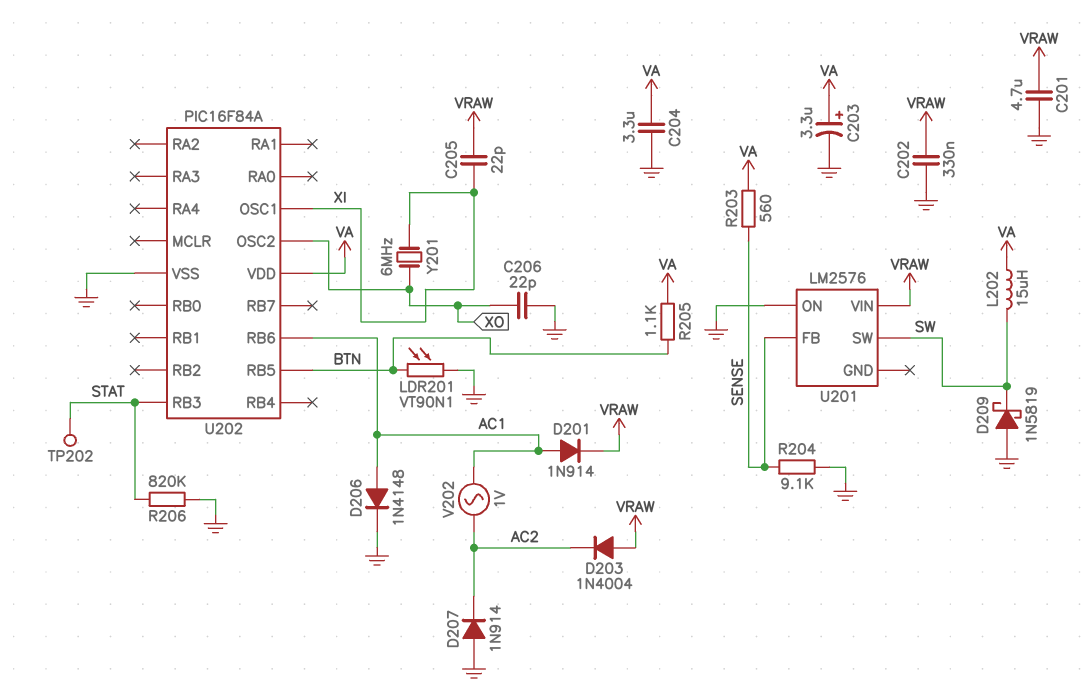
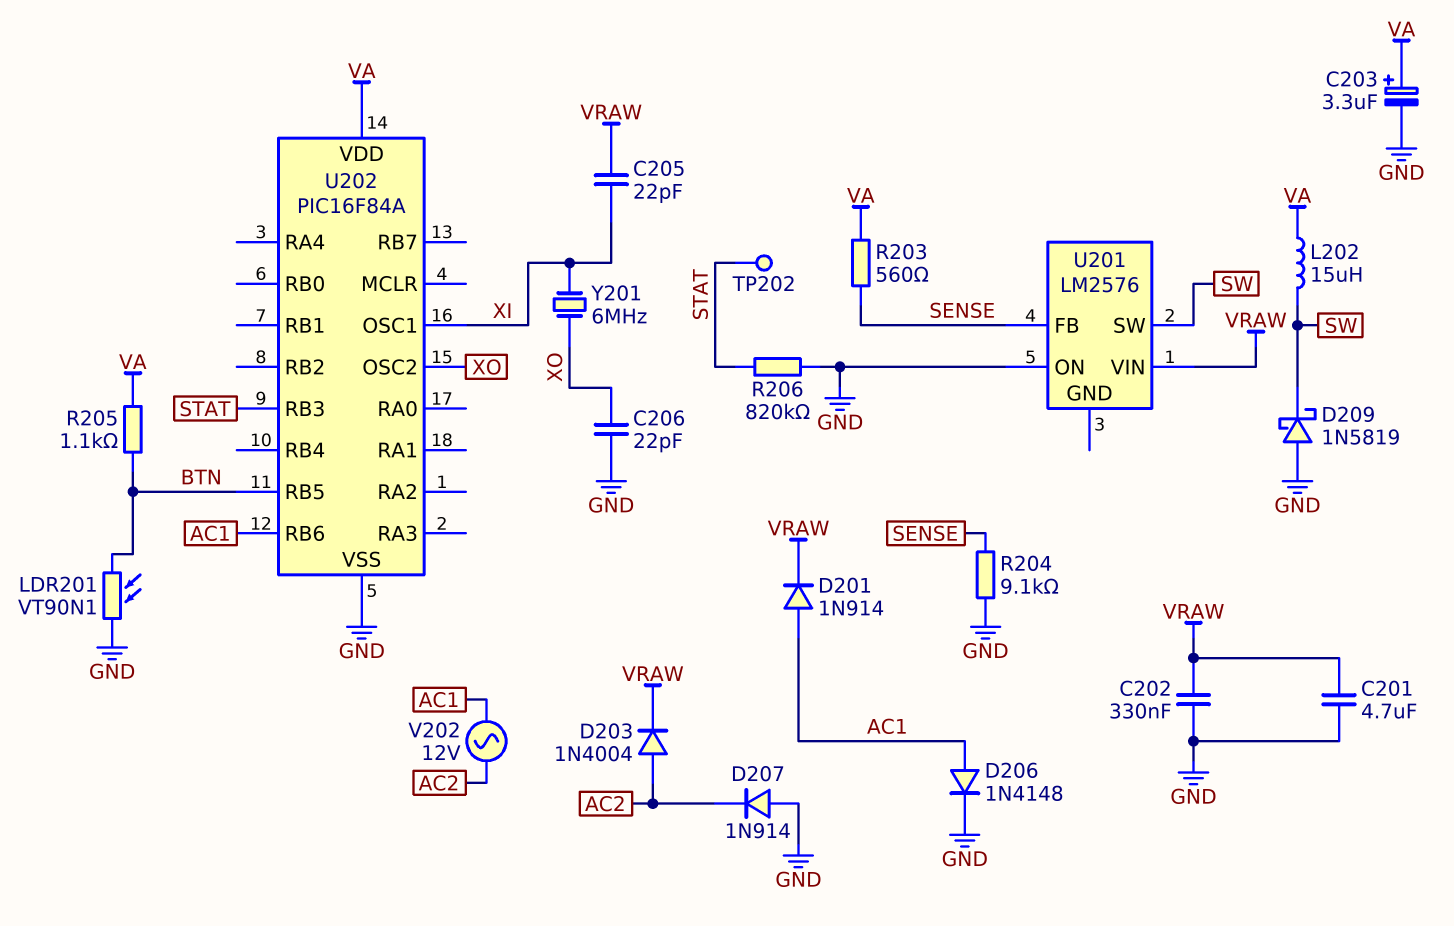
C204: 3.3uF (GND, VA) -> none
D203: diode 1N4004 (A VRAW, K AC2) -> diode 1N4004 (A AC2, K VRAW)
V202: AC 1V (AC1, AC2) -> AC 12V (AC1, AC2)

